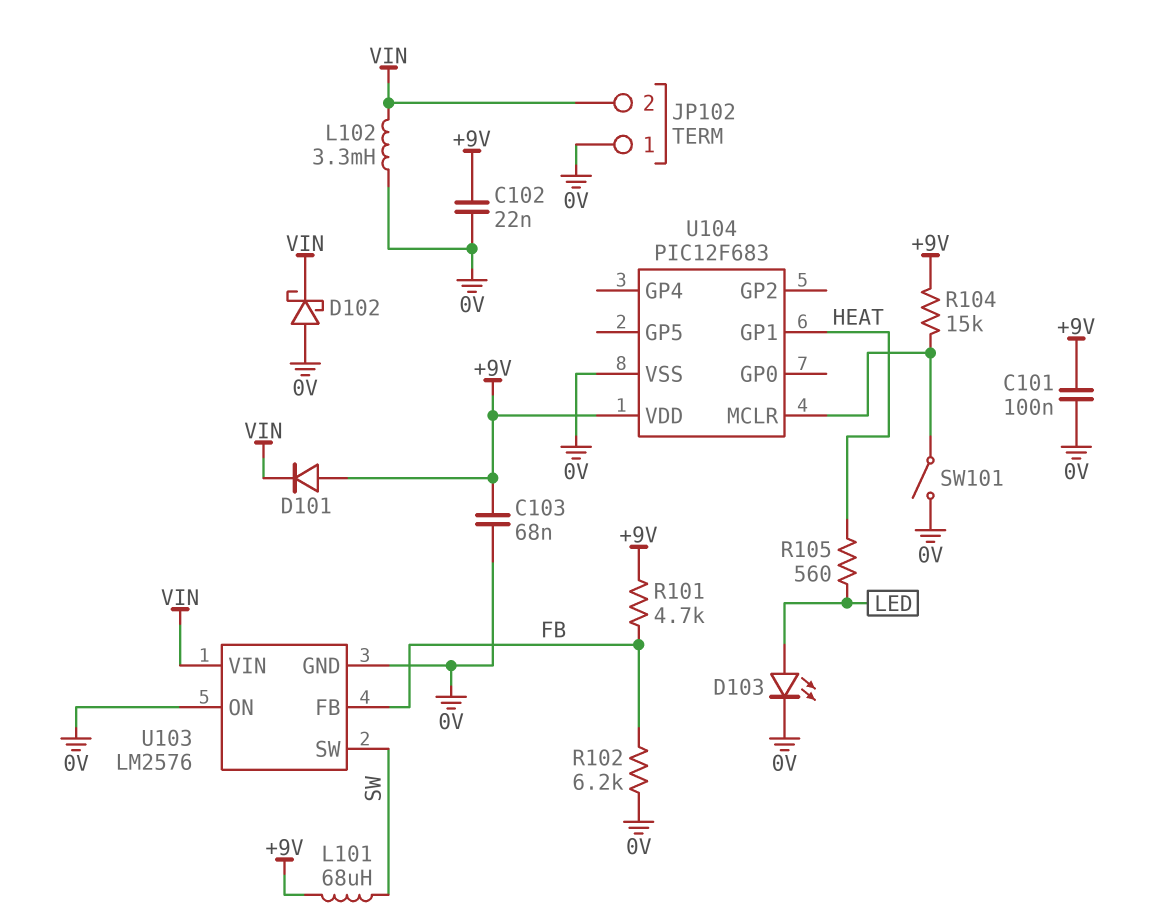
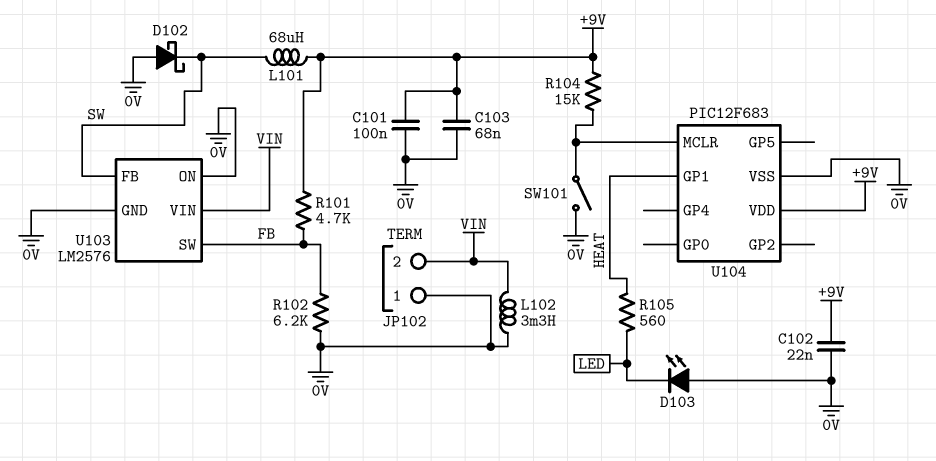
D101: diode (A +9V, K VIN) -> none
D102: schottky (A 0V, K VIN) -> schottky (A 0V, K SW)
D103: LED (A LED, K 0V) -> LED (A 0V, K LED)
U103 pin FB: FB -> SW
U103 pin SW: SW -> FB

